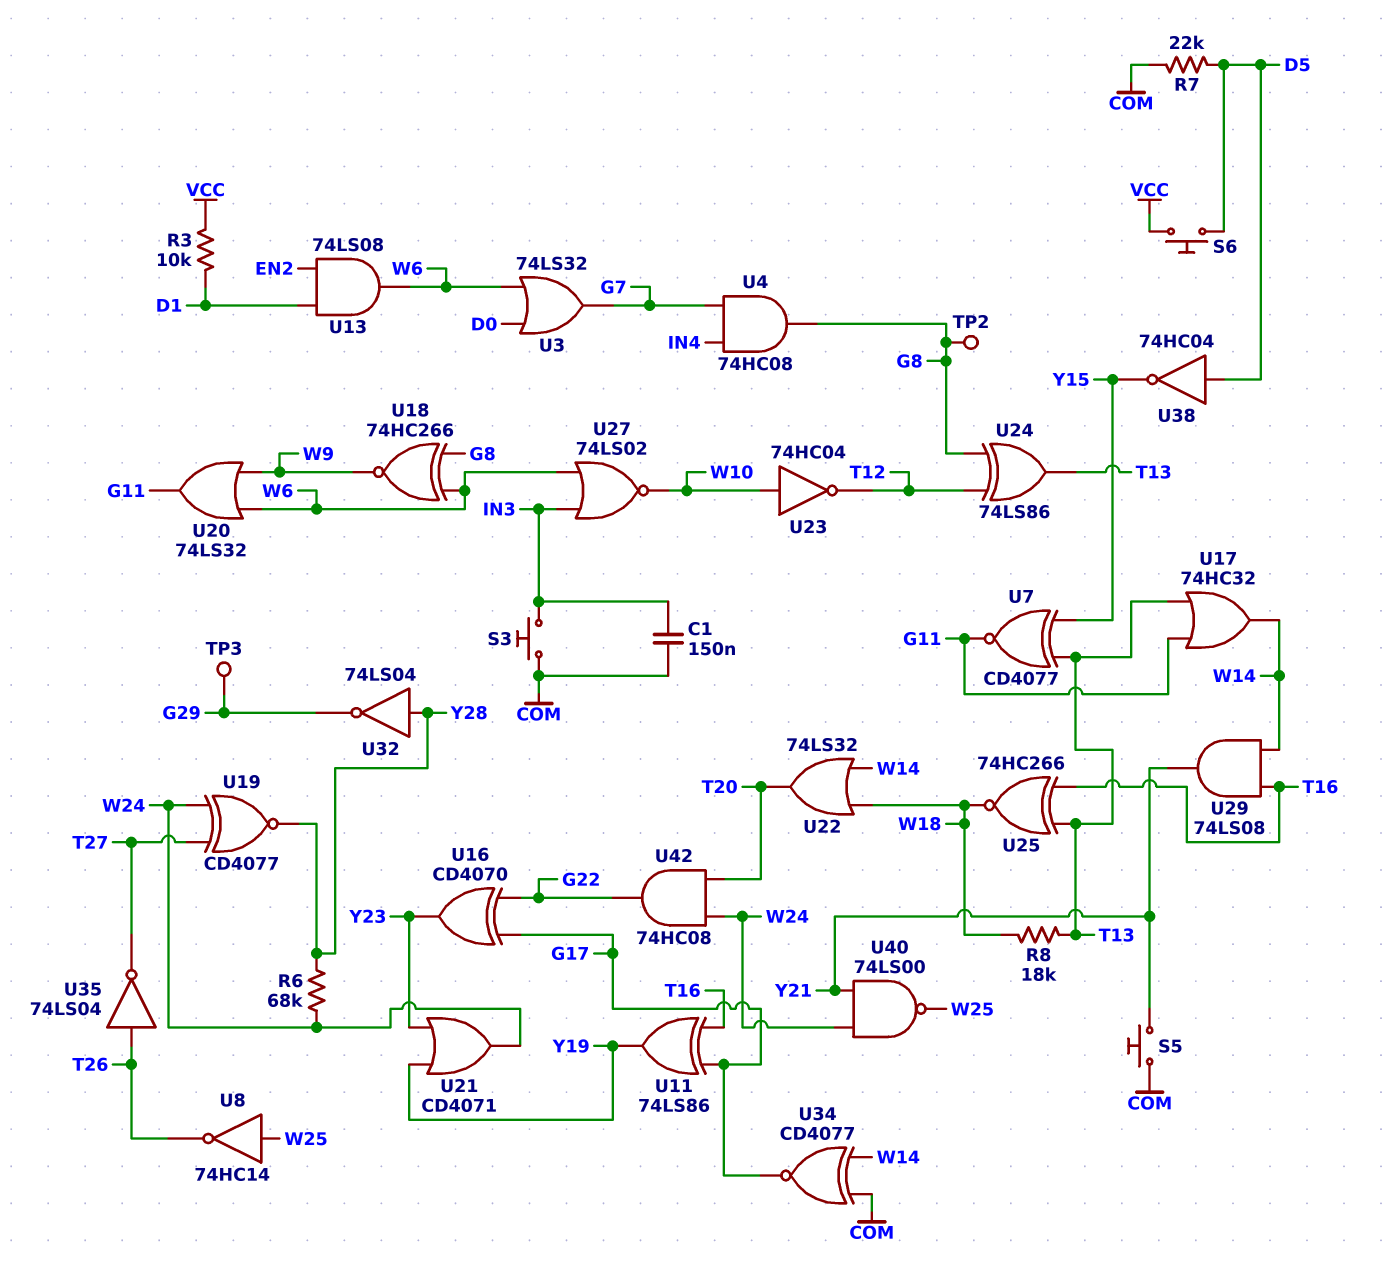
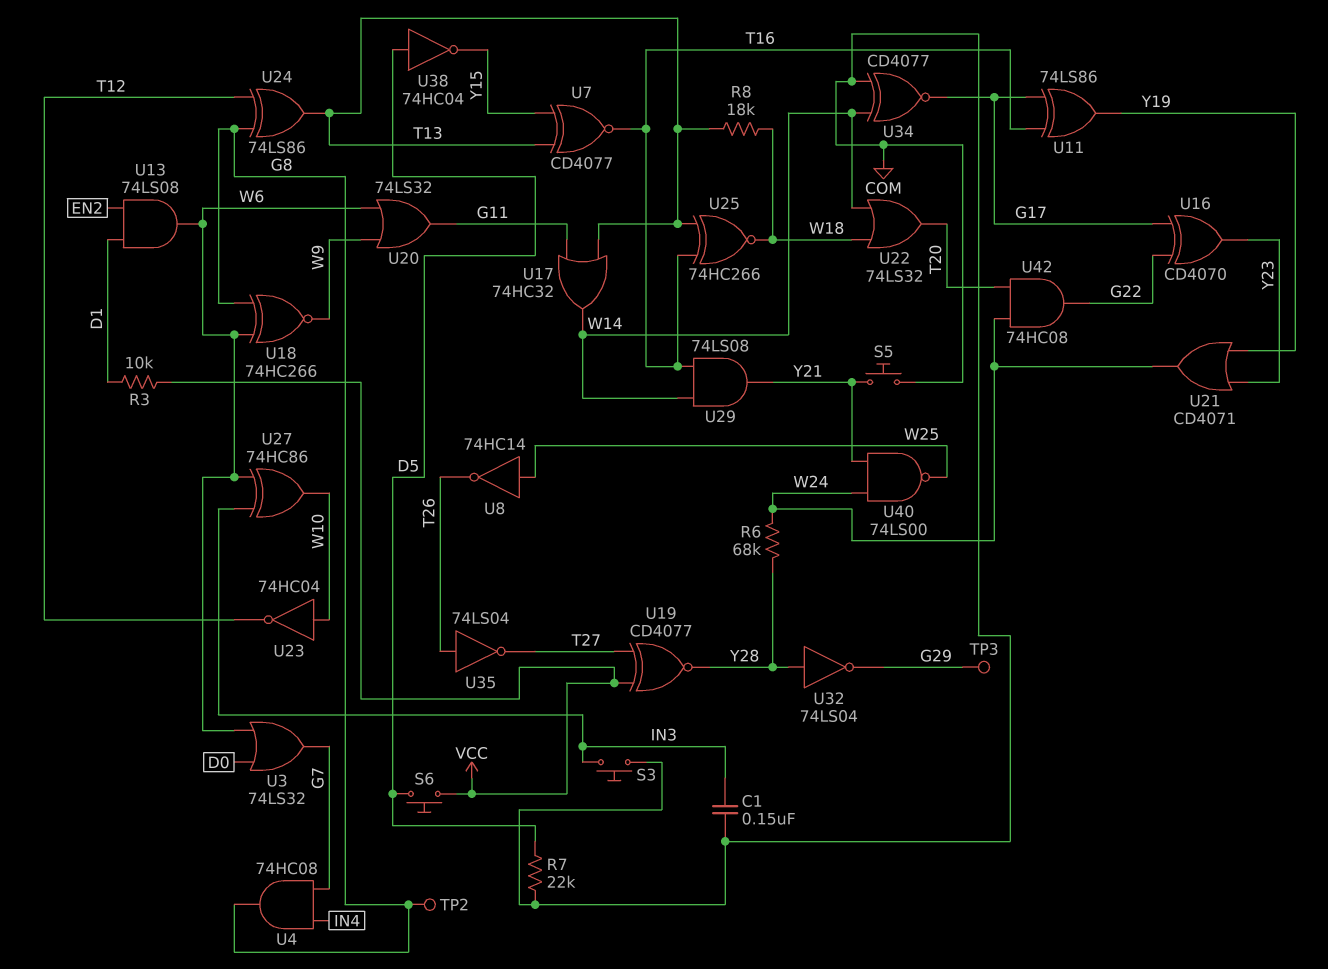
U7: XNOR CD4077 (in T13, in Y15, out G11) -> XNOR CD4077 (in T13, in Y15, out T16)
U19: XNOR CD4077 (in T27, in W24, out Y28) -> XNOR CD4077 (in T27, in VCC, out Y28)
U27: NOR 74LS02 (in IN3, in W6, out W10) -> XOR 74HC86 (in IN3, in W6, out W10)

